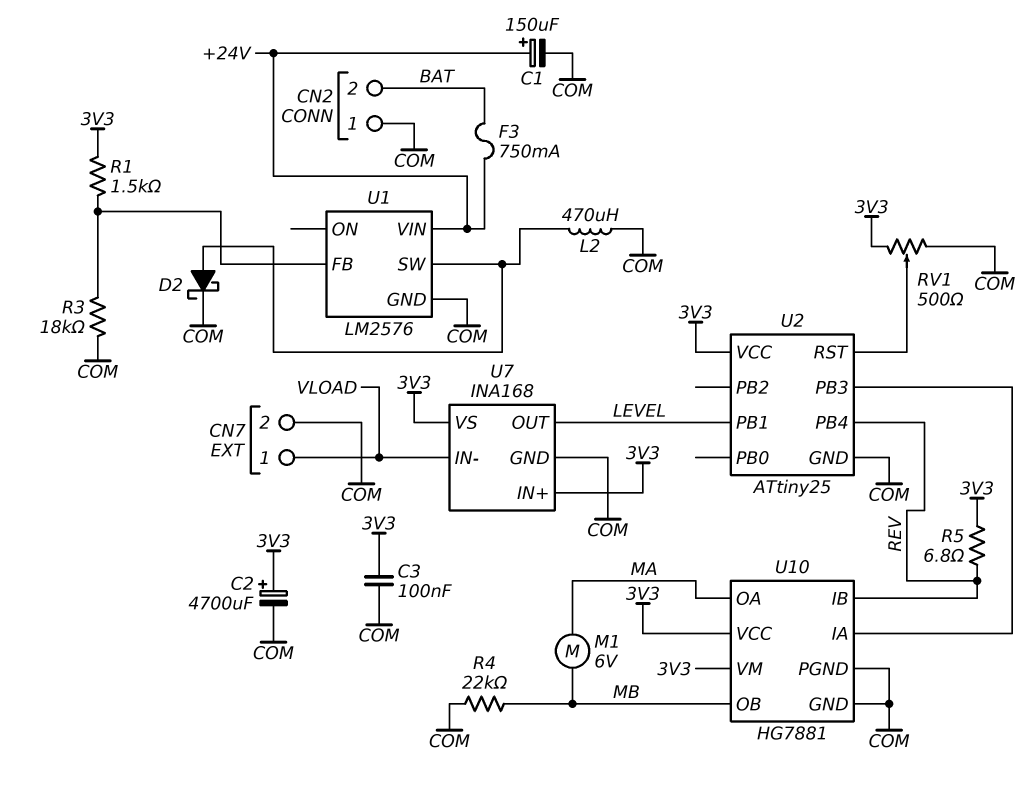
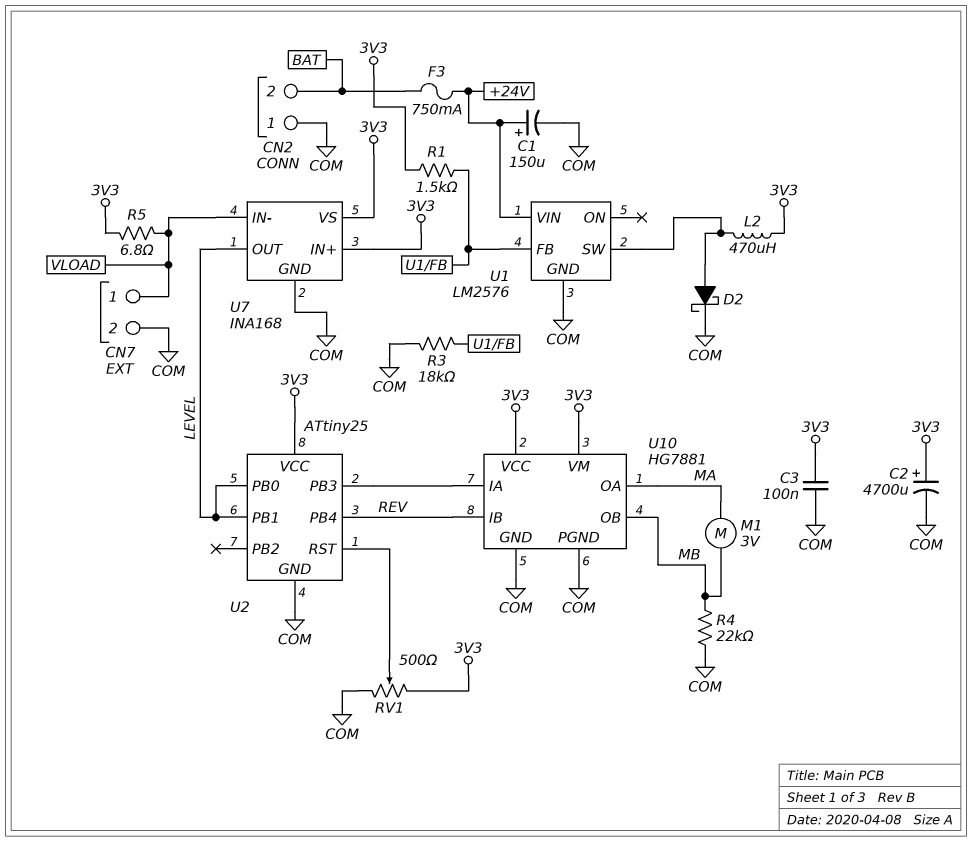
L2: 470uH (COM, U1/SW) -> 470uH (3V3, U1/SW)
M1: motor 6V (MA, MB) -> motor 3V (MA, MB)
R5: 6.8 (3V3, REV) -> 6.8 (3V3, VLOAD)
U2 pin PB0: none -> LEVEL

